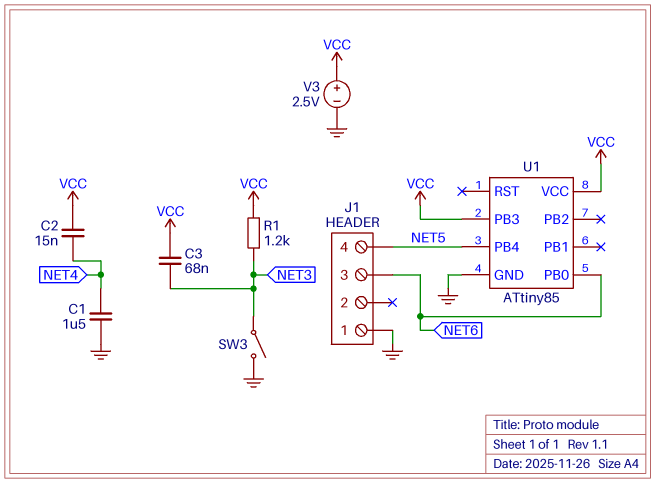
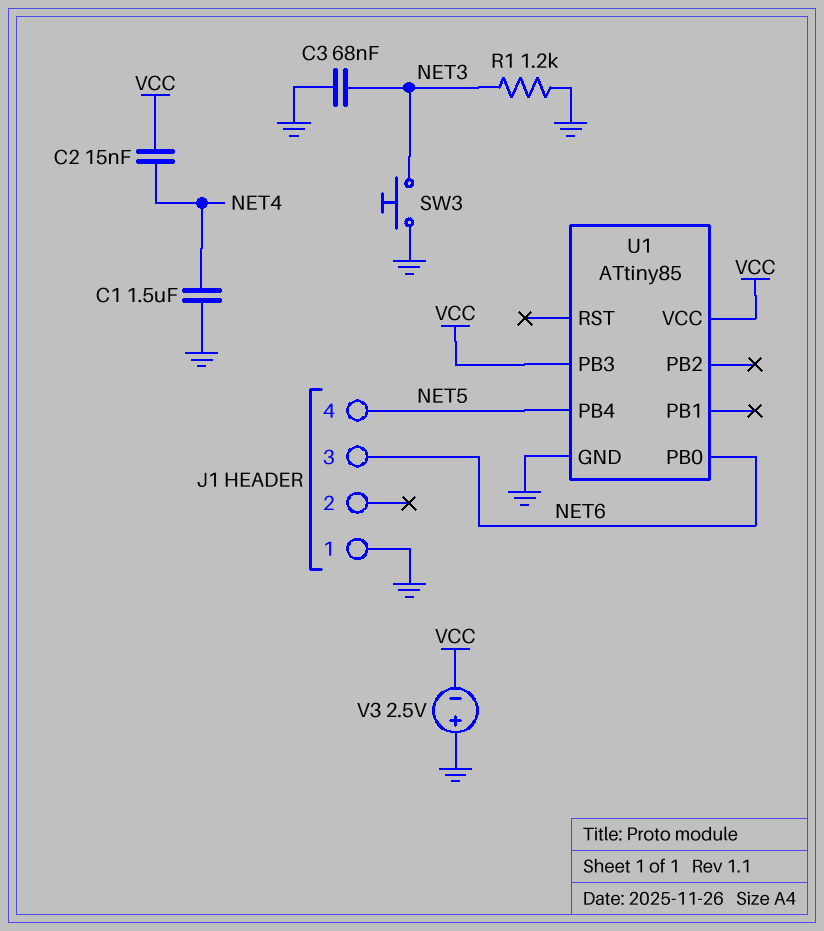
C3: 68nF (NET3, VCC) -> 68nF (GND, NET3)
R1: 1.2k (NET3, VCC) -> 1.2k (GND, NET3)
SW3: switch (GND, NET3) -> button (GND, NET3)
V3: 2.5V (plus VCC, minus GND) -> 2.5V (plus GND, minus VCC)

